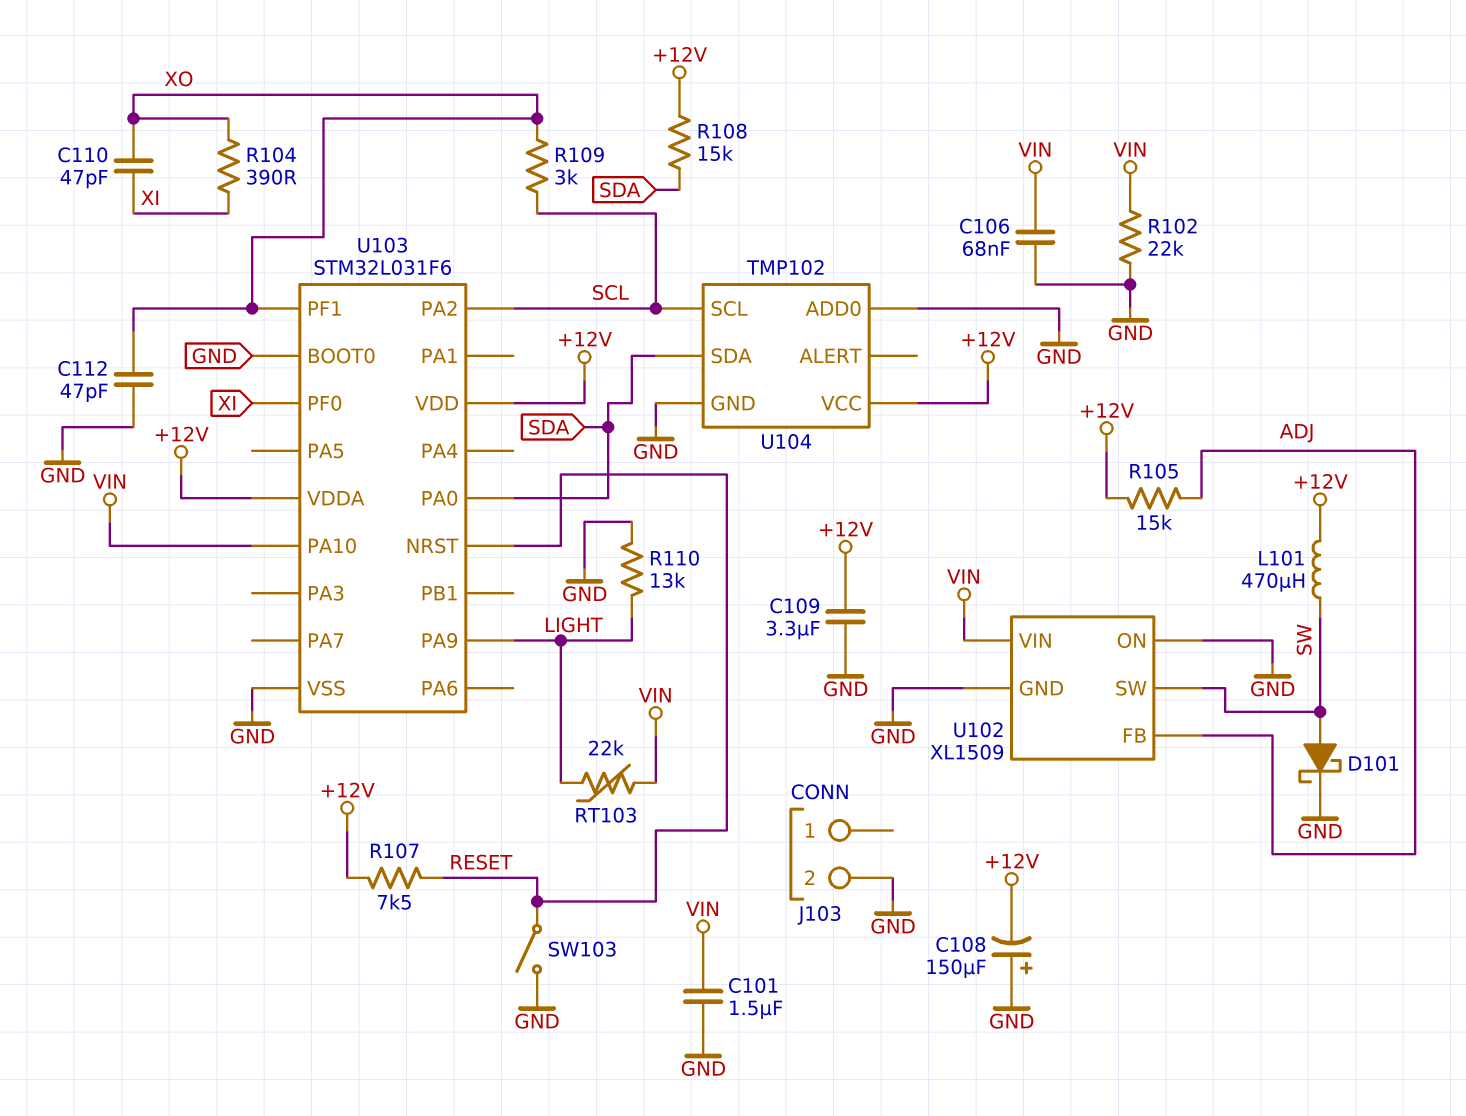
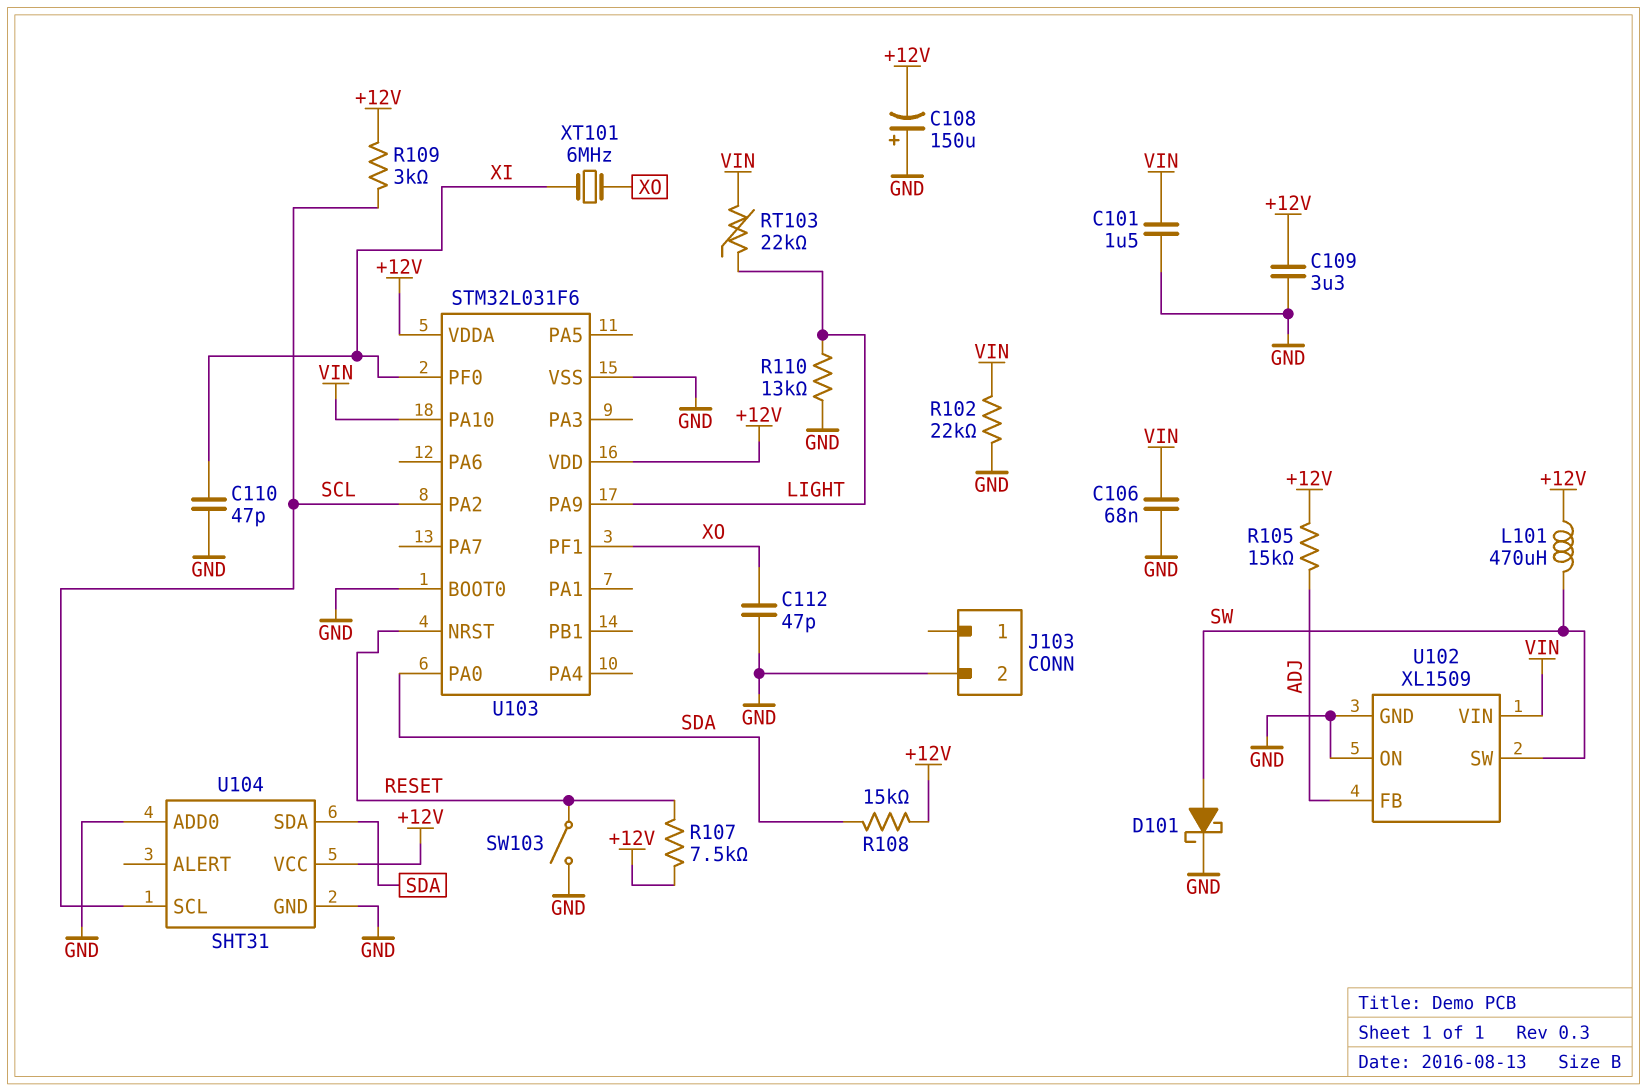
C110: 47pF (XI, XO) -> 47pF (GND, XI)
R104: 390 (XI, XO) -> none
R109: 3k (SCL, XO) -> 3k (+12V, SCL)
U104: TMP102 -> SHT31
XT101: none -> 6MHz (XI, XO)

